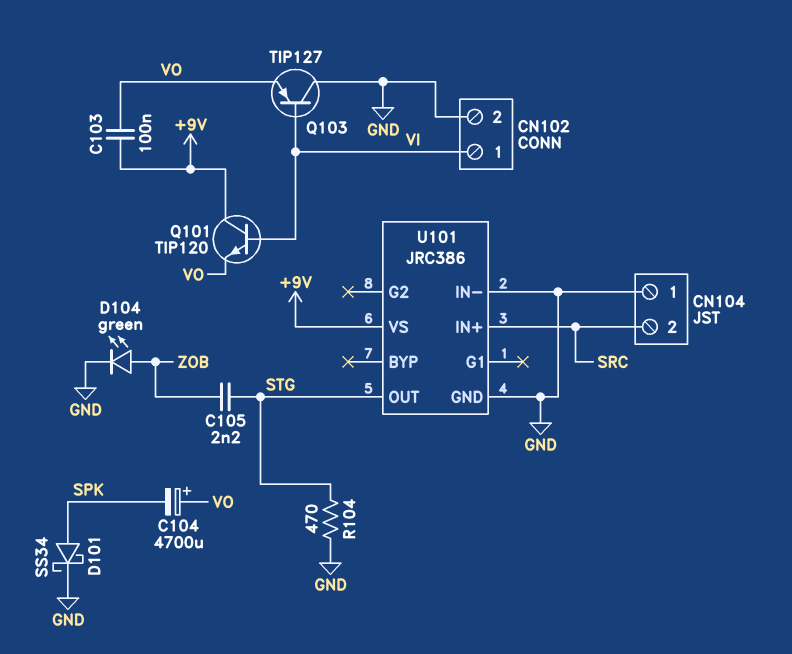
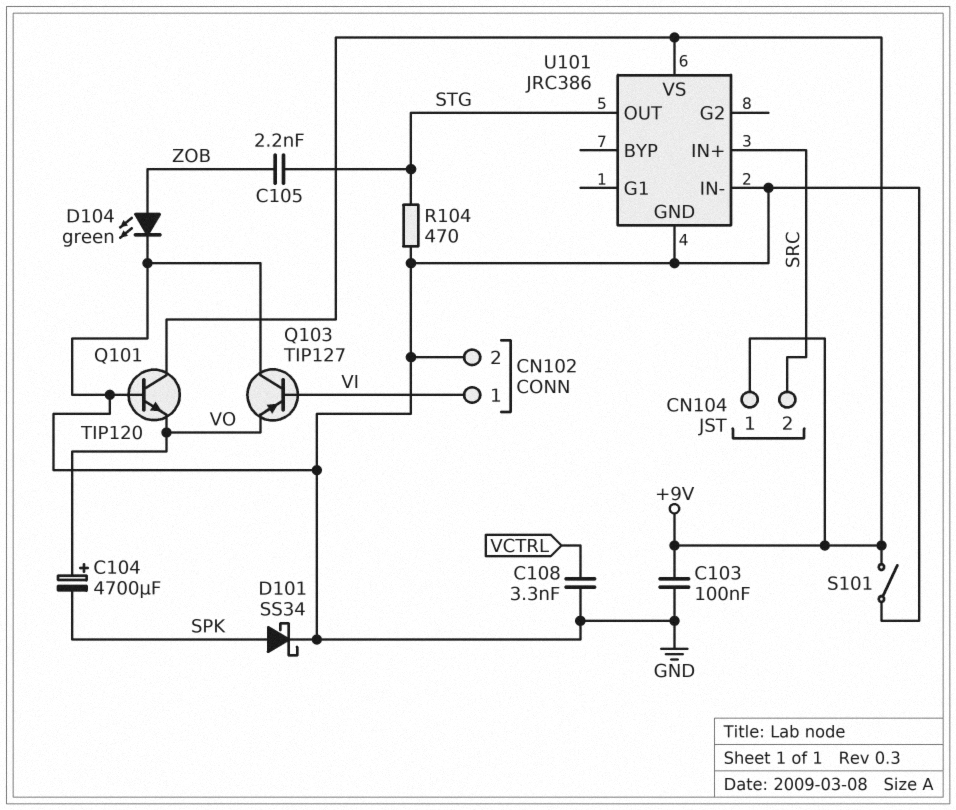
C103: 100nF (+9V, VO) -> 100nF (+9V, GND)
C108: none -> 3.3nF (GND, VCTRL)
CN104 pin 1: GND -> +9V
Q101: NPN TIP120 (B VI, C +9V, E VO) -> NPN TIP120 (B GND, C +9V, E VO)
S101: none -> switch (+9V, GND)

